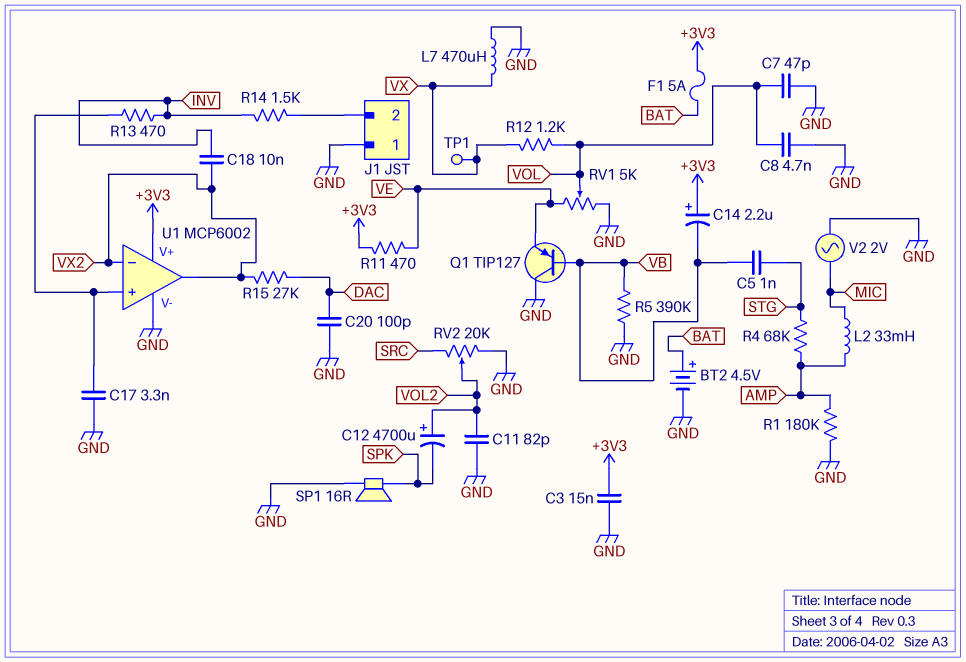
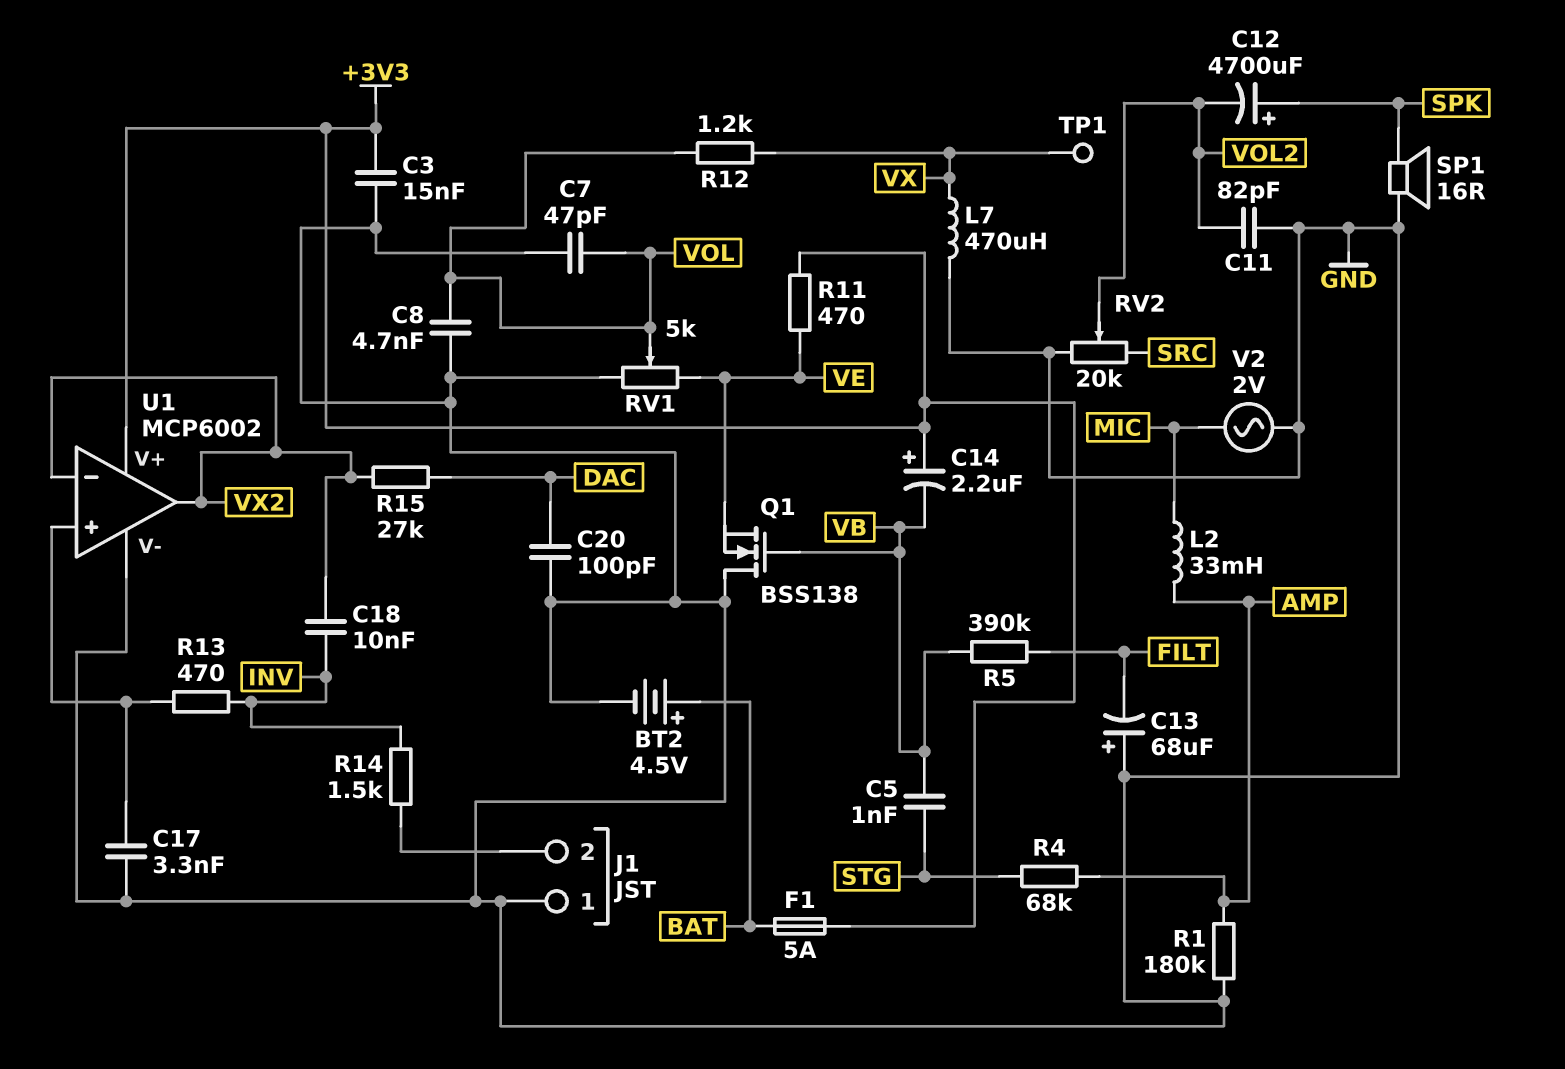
C12: 4700uF (plus VOL2, minus SPK) -> 4700uF (plus SPK, minus VOL2)
C13: none -> 68uF (plus GND, minus FILT)
Q1: PNP TIP127 (B VB, C GND, E VE) -> NMOS BSS138 (G VB, D GND, S VE)
R5: 390k (GND, VB) -> 390k (FILT, VB)

